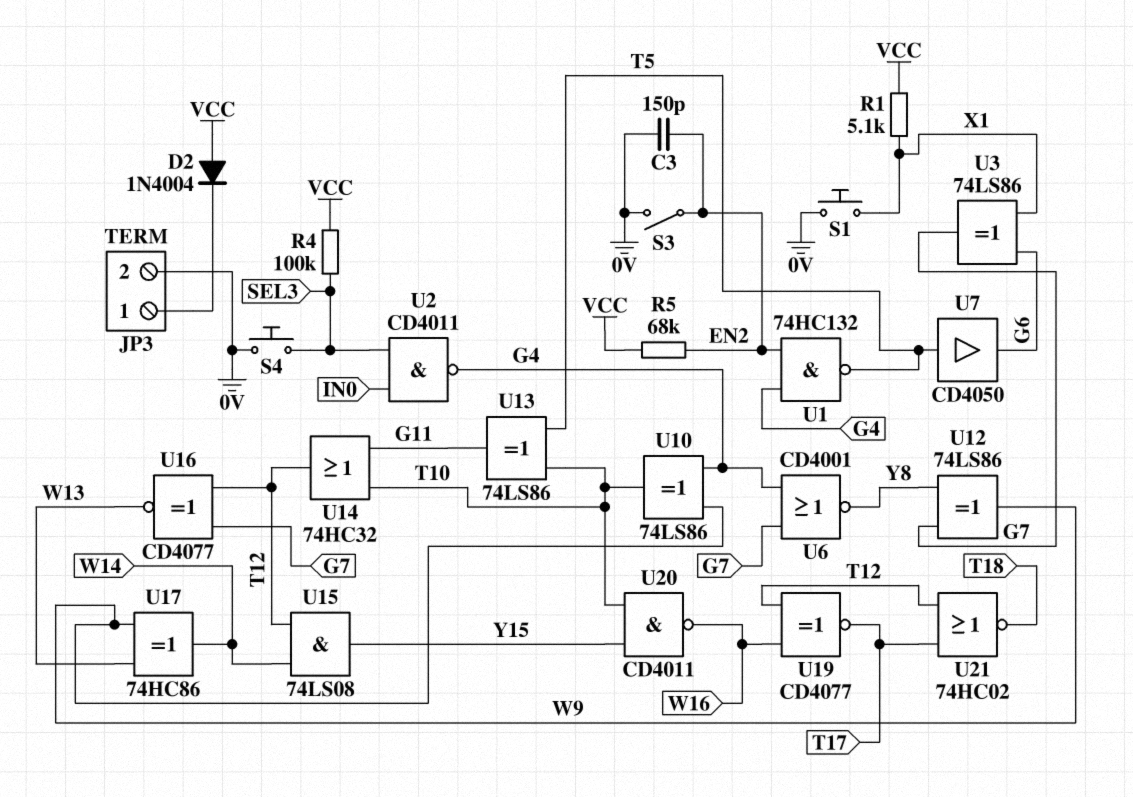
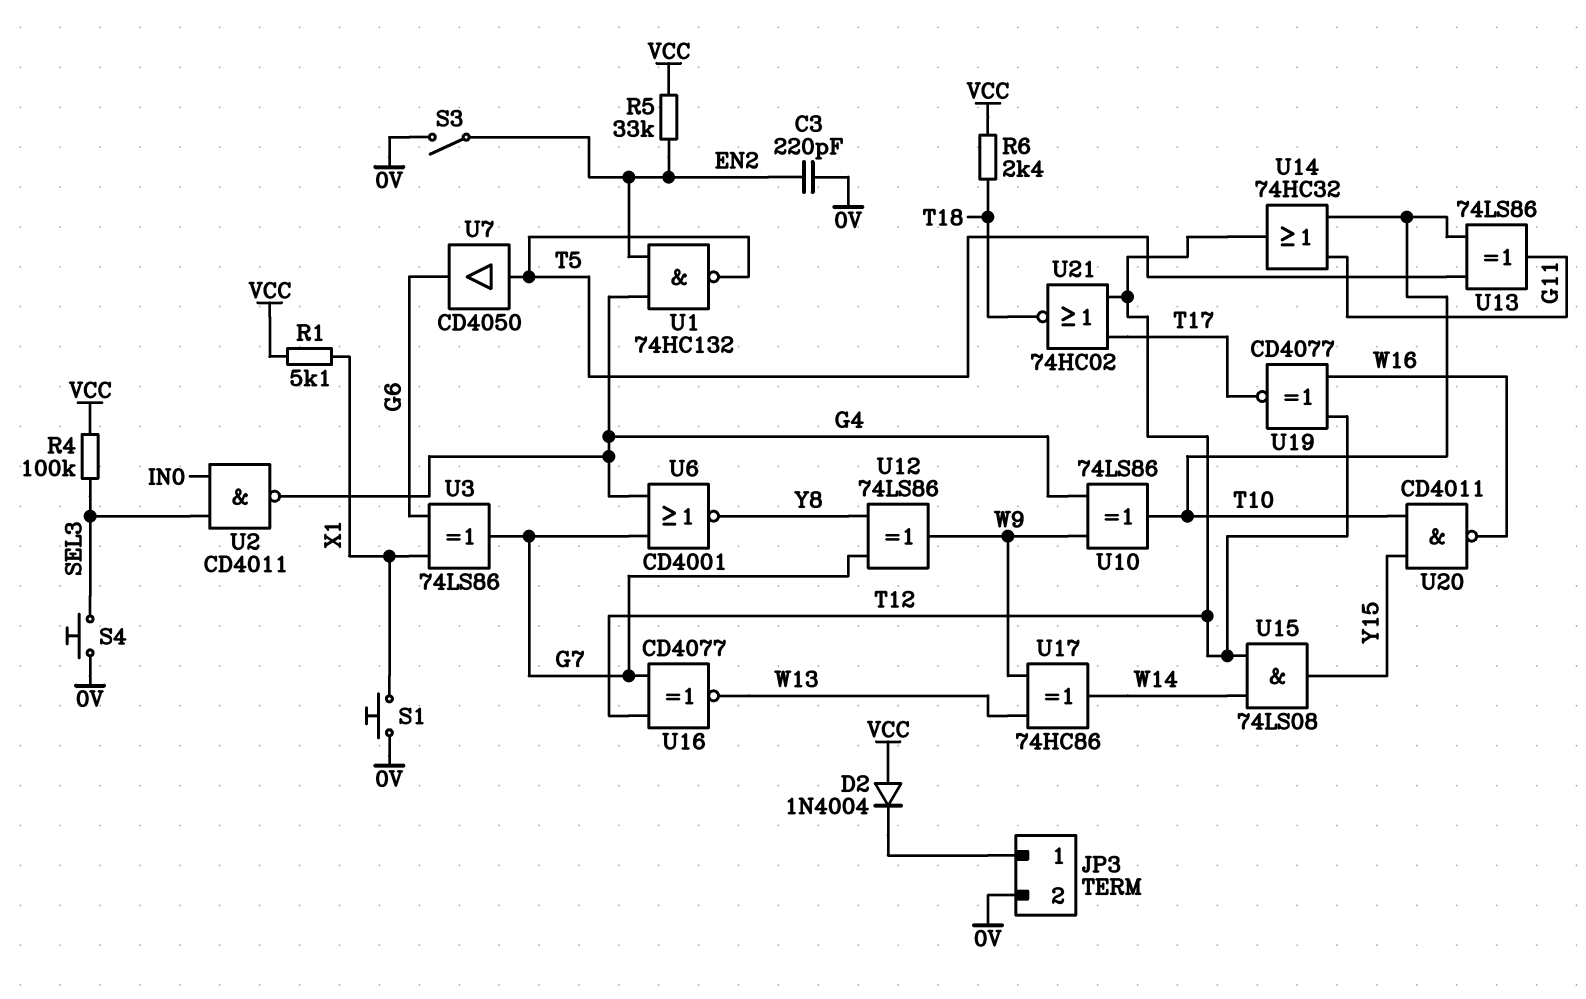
C3: 150pF (0V, EN2) -> 220pF (0V, EN2)
R5: 68k (EN2, VCC) -> 33k (EN2, VCC)
R6: none -> 2.4k (T18, VCC)

